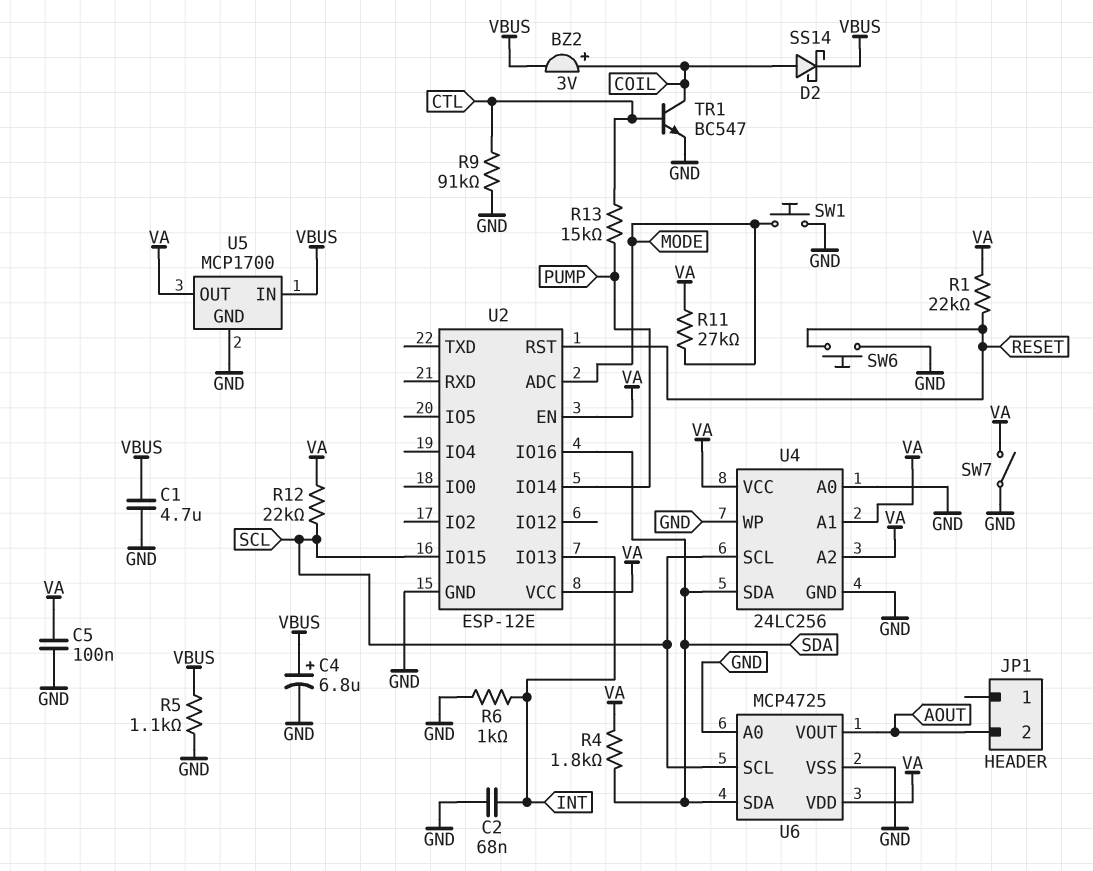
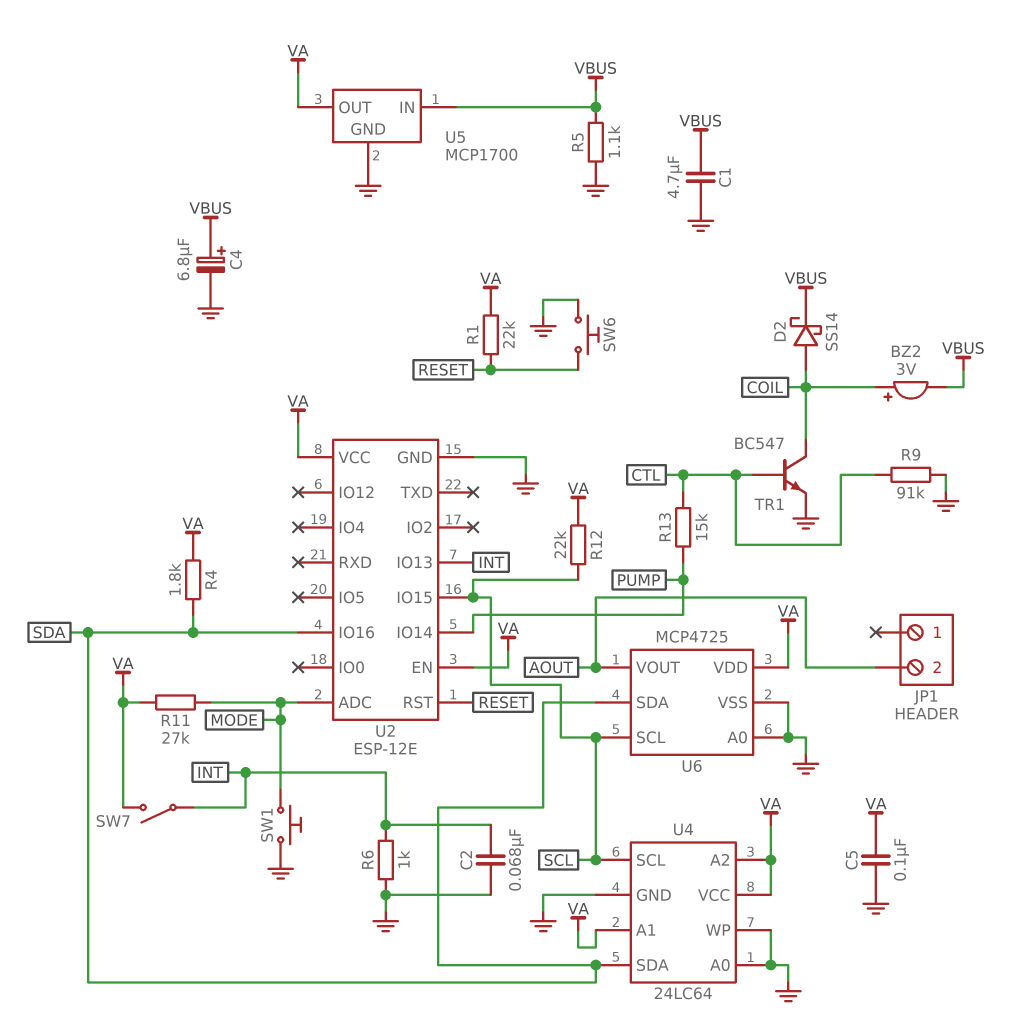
SW7: switch (GND, VA) -> switch (INT, VA)
U4: 24LC256 -> 24LC64

